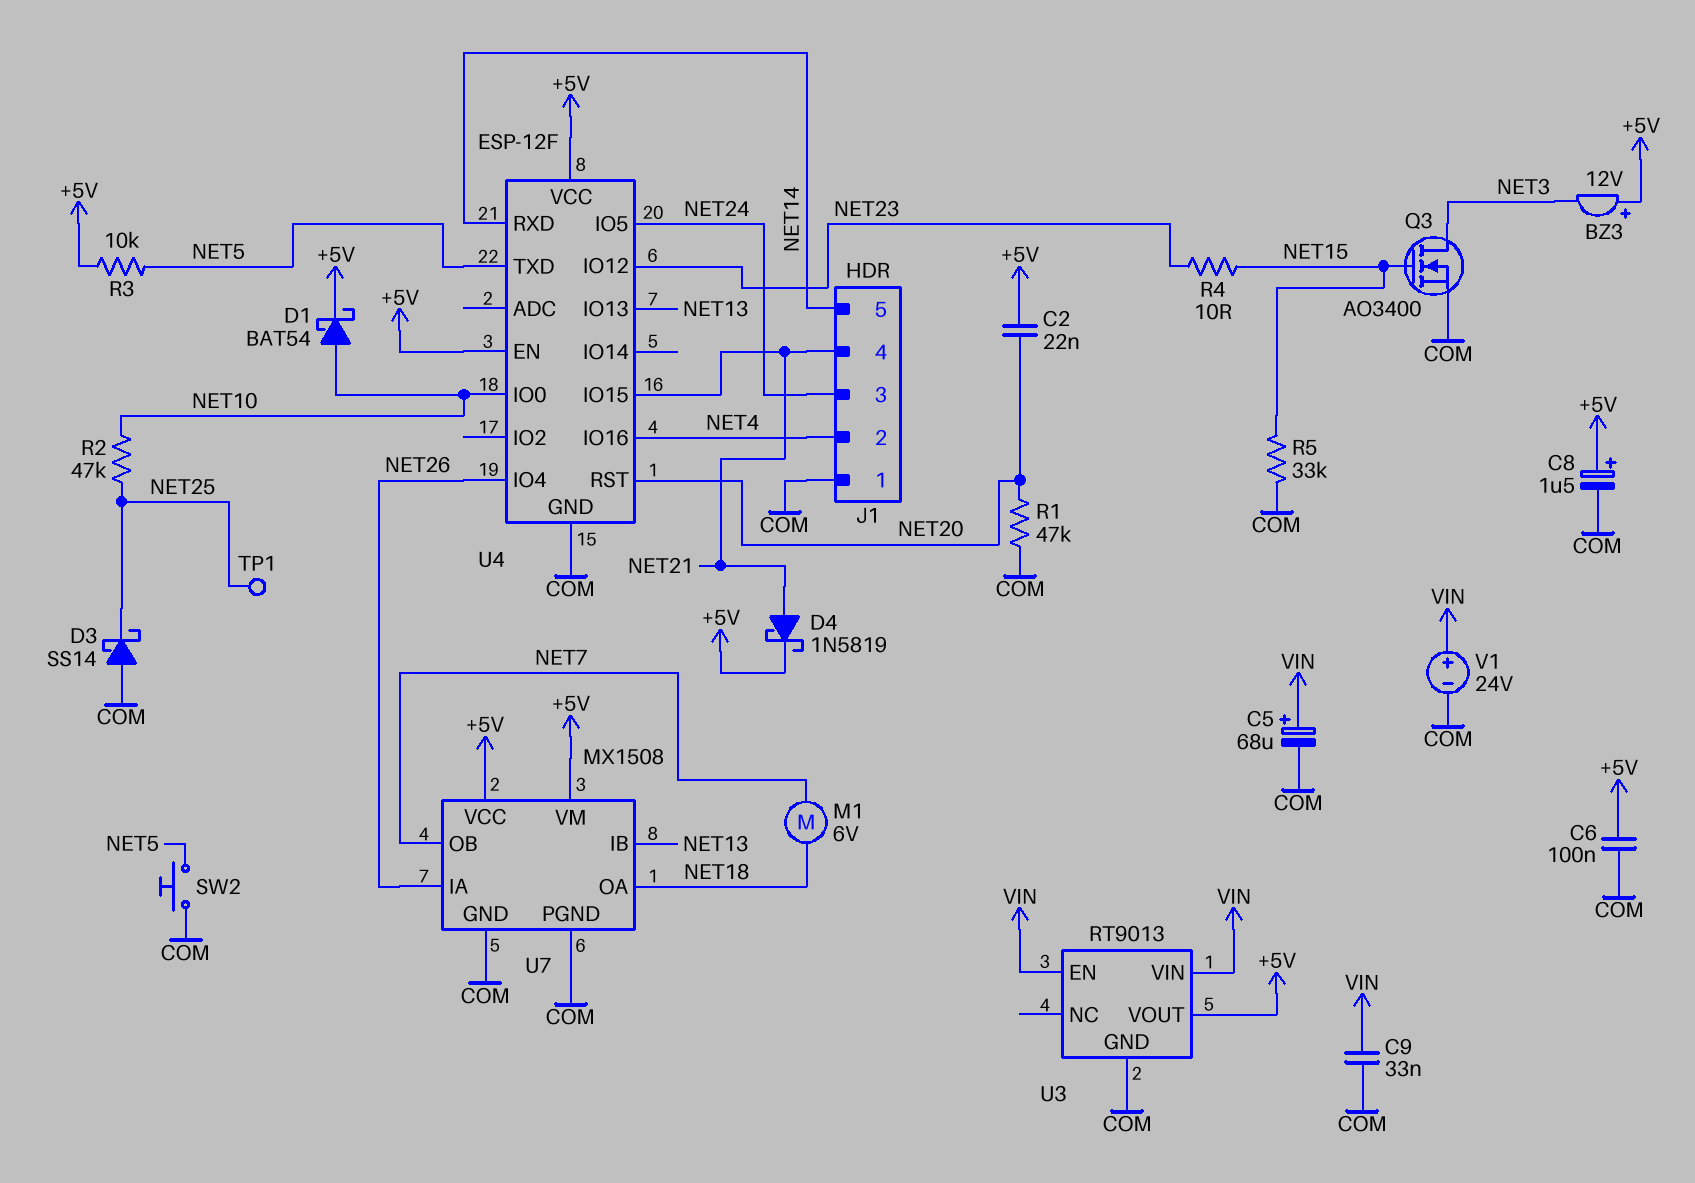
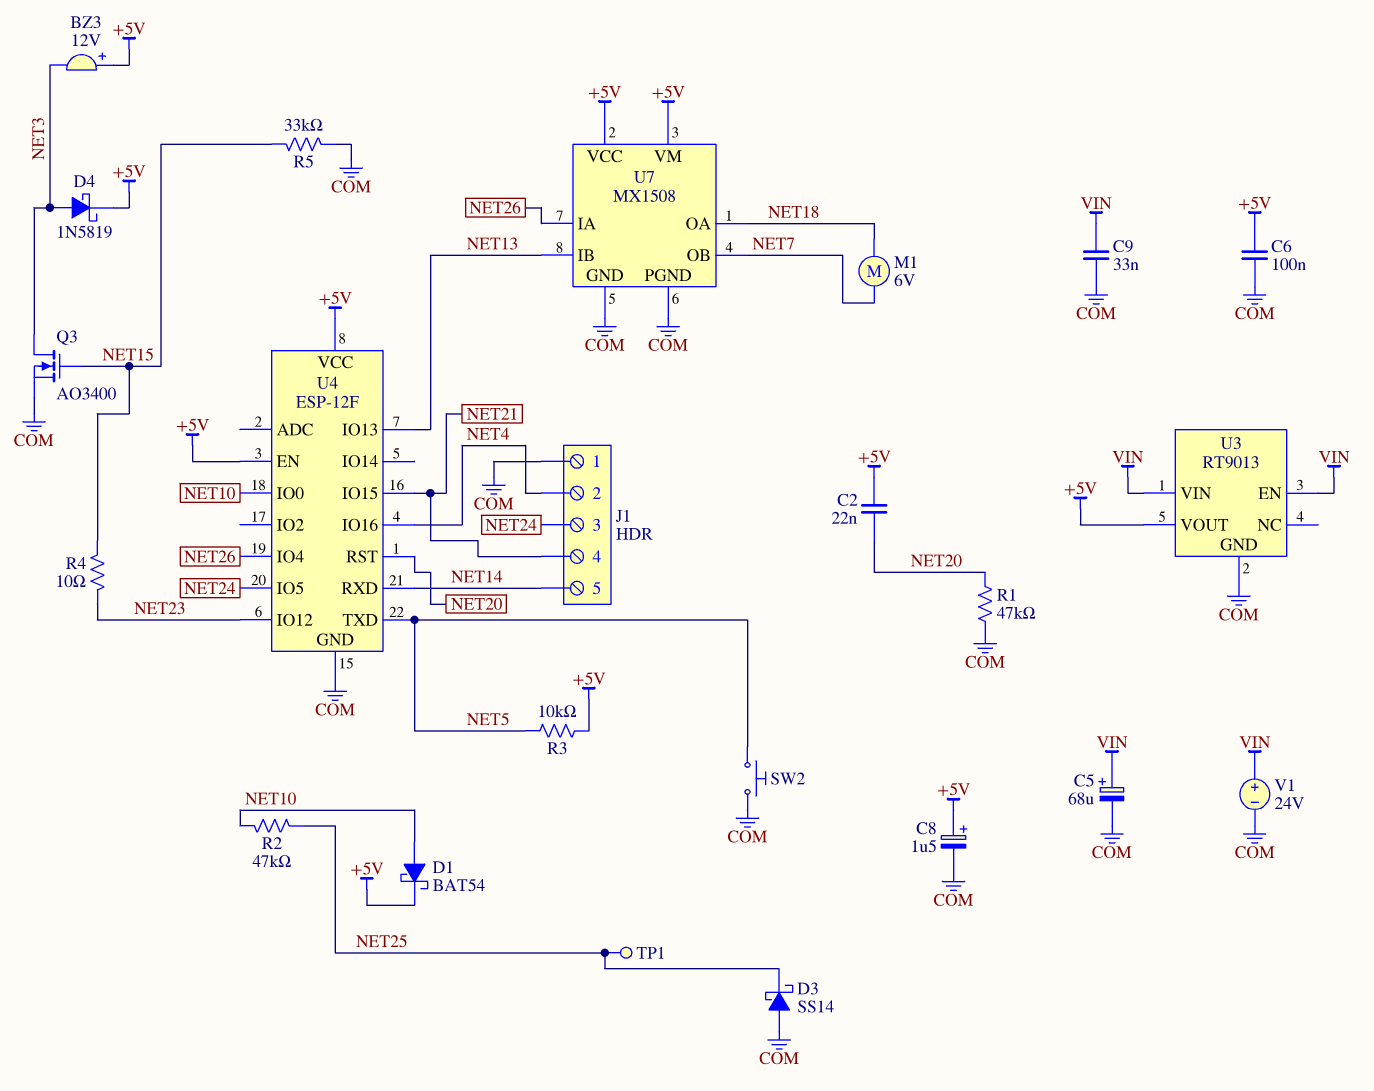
D4: schottky 1N5819 (A NET21, K +5V) -> schottky 1N5819 (A NET3, K +5V)

